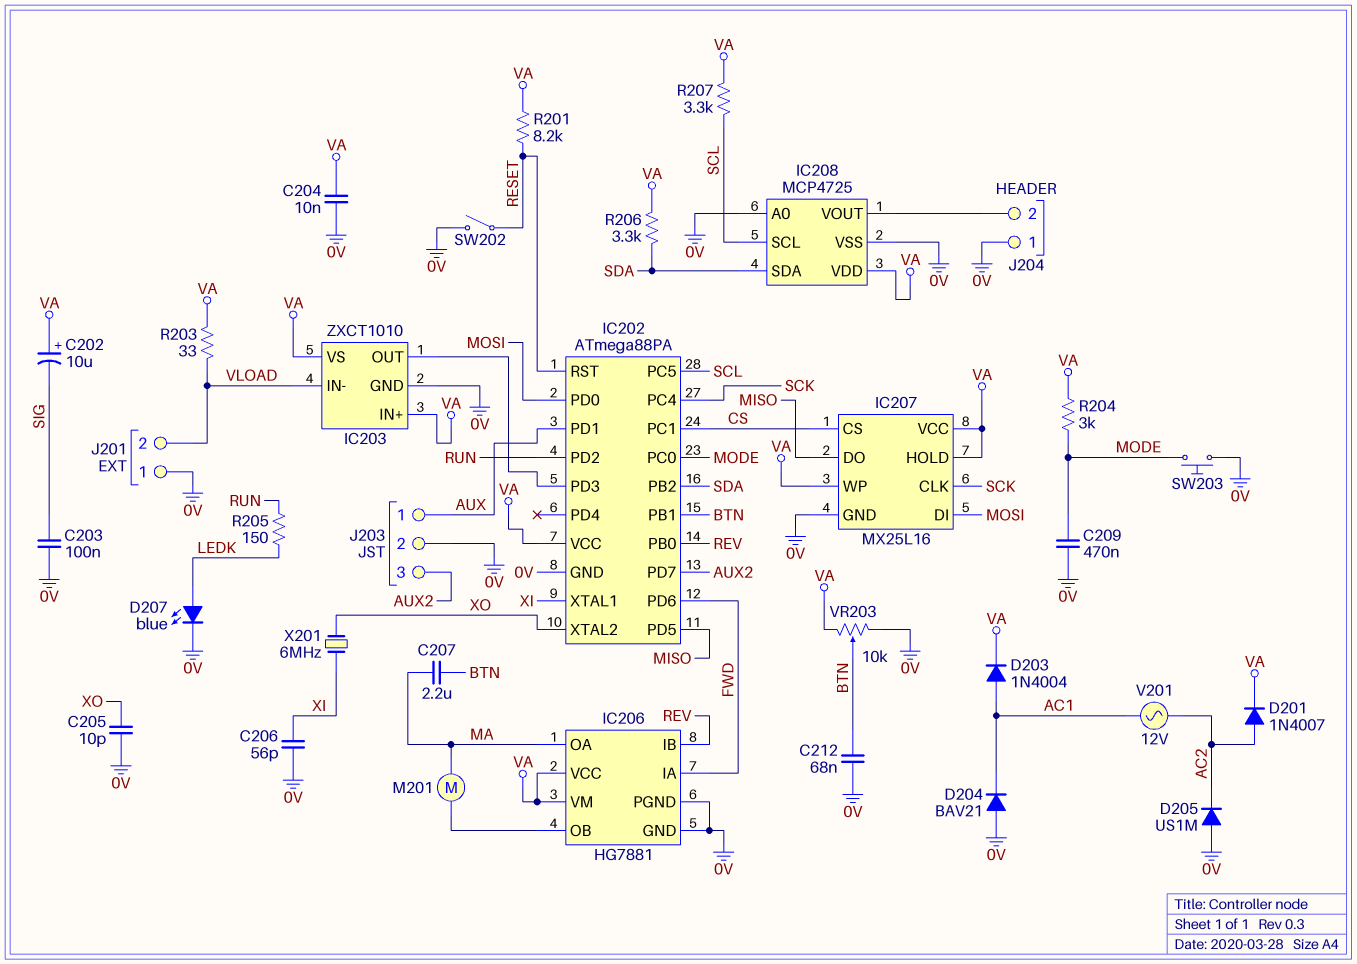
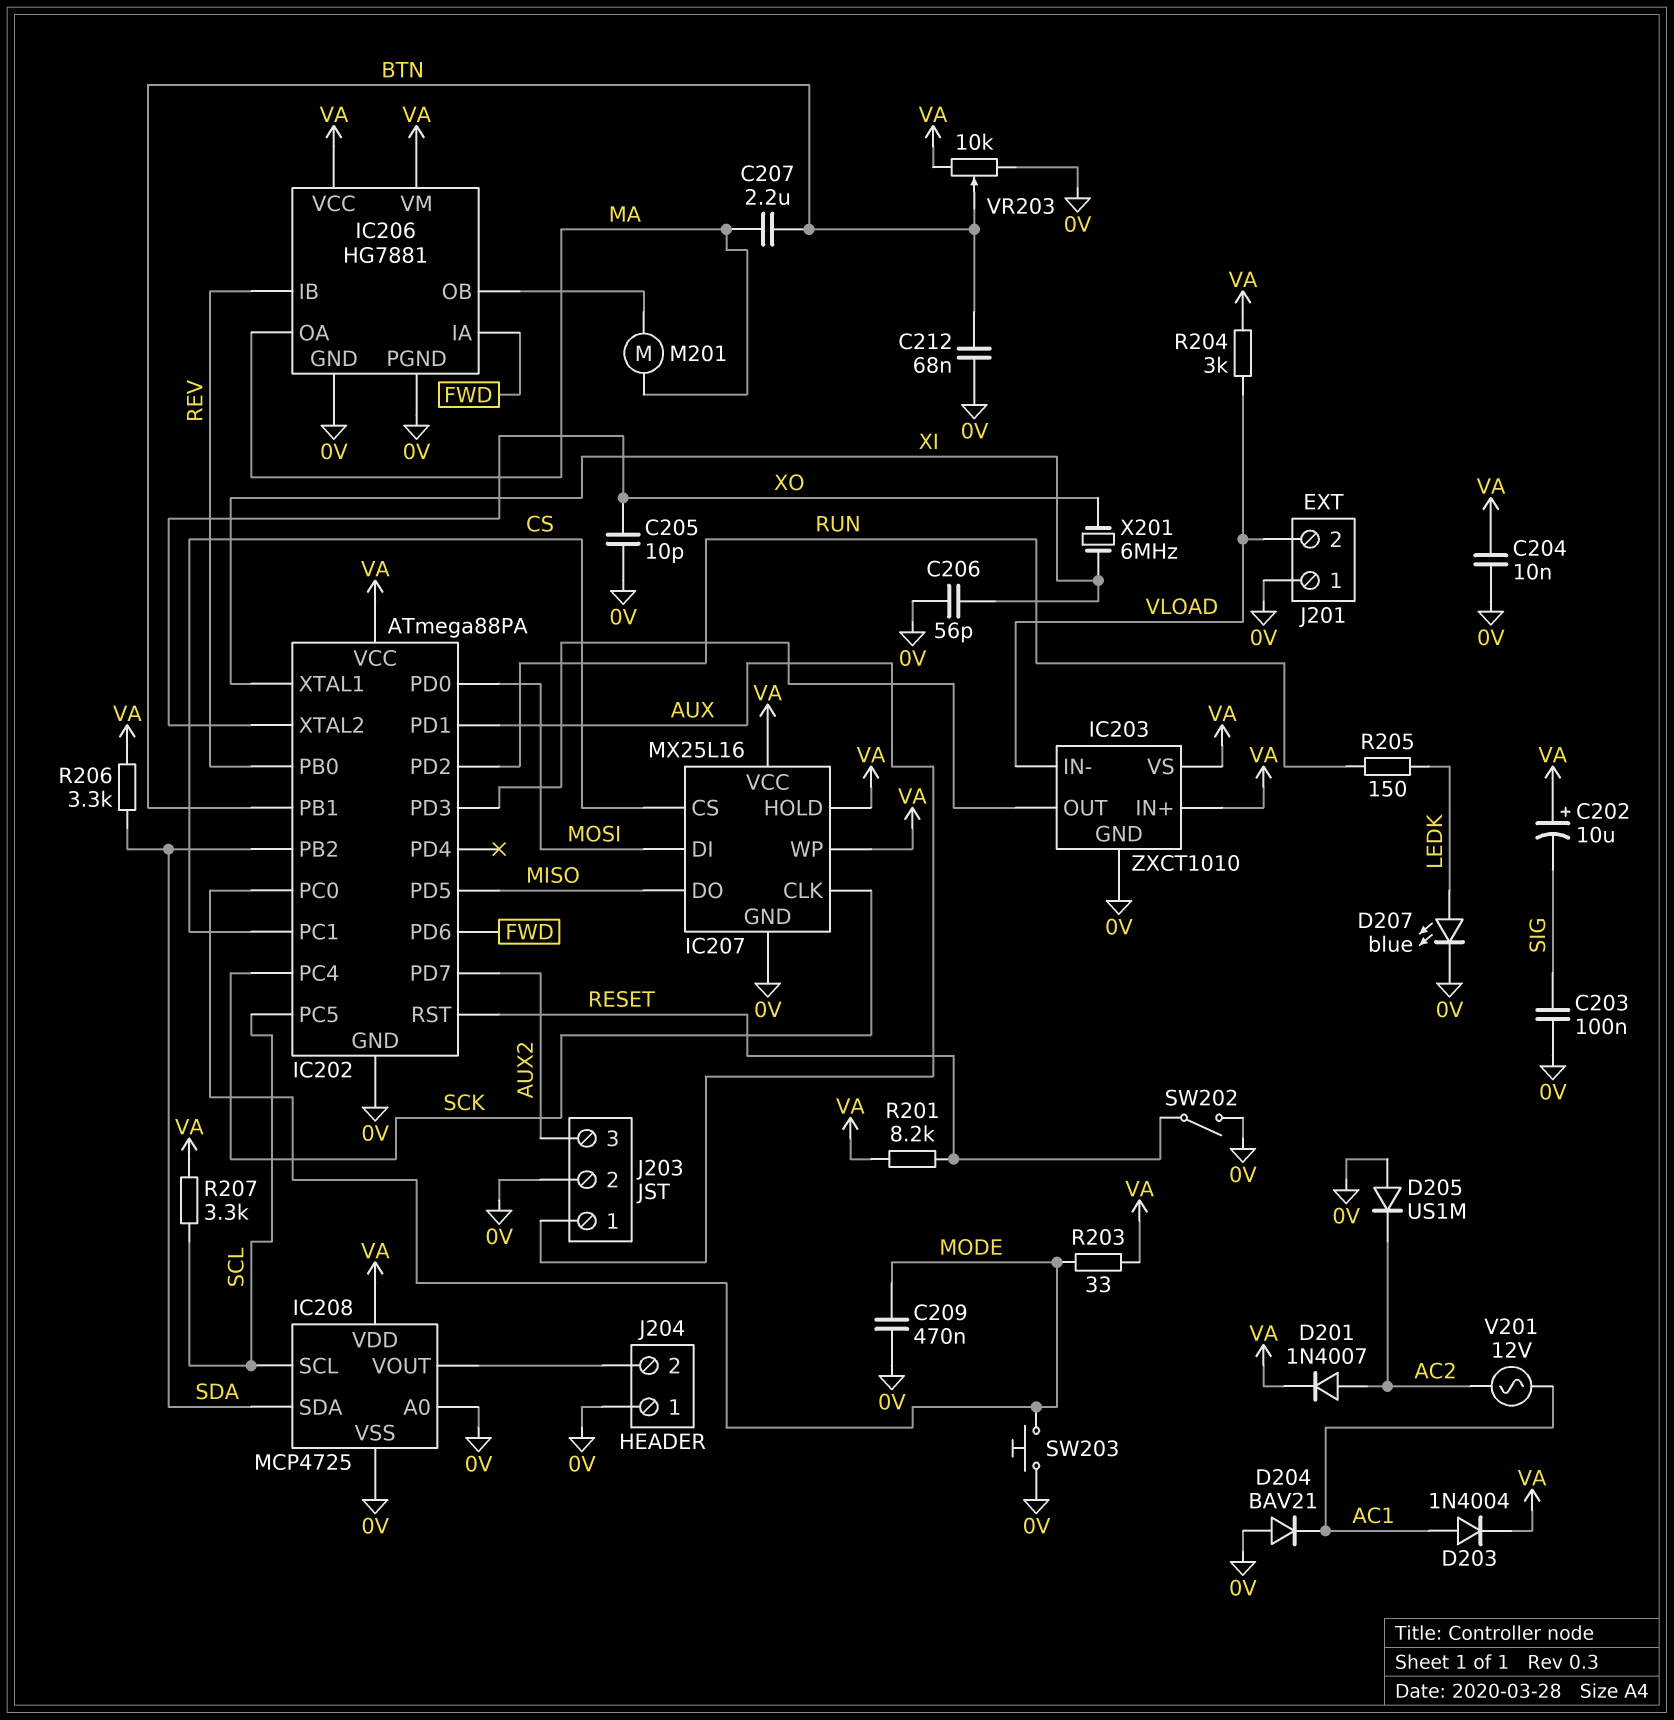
R203: 33 (VA, VLOAD) -> 33 (MODE, VA)
R204: 3k (MODE, VA) -> 3k (VA, VLOAD)

